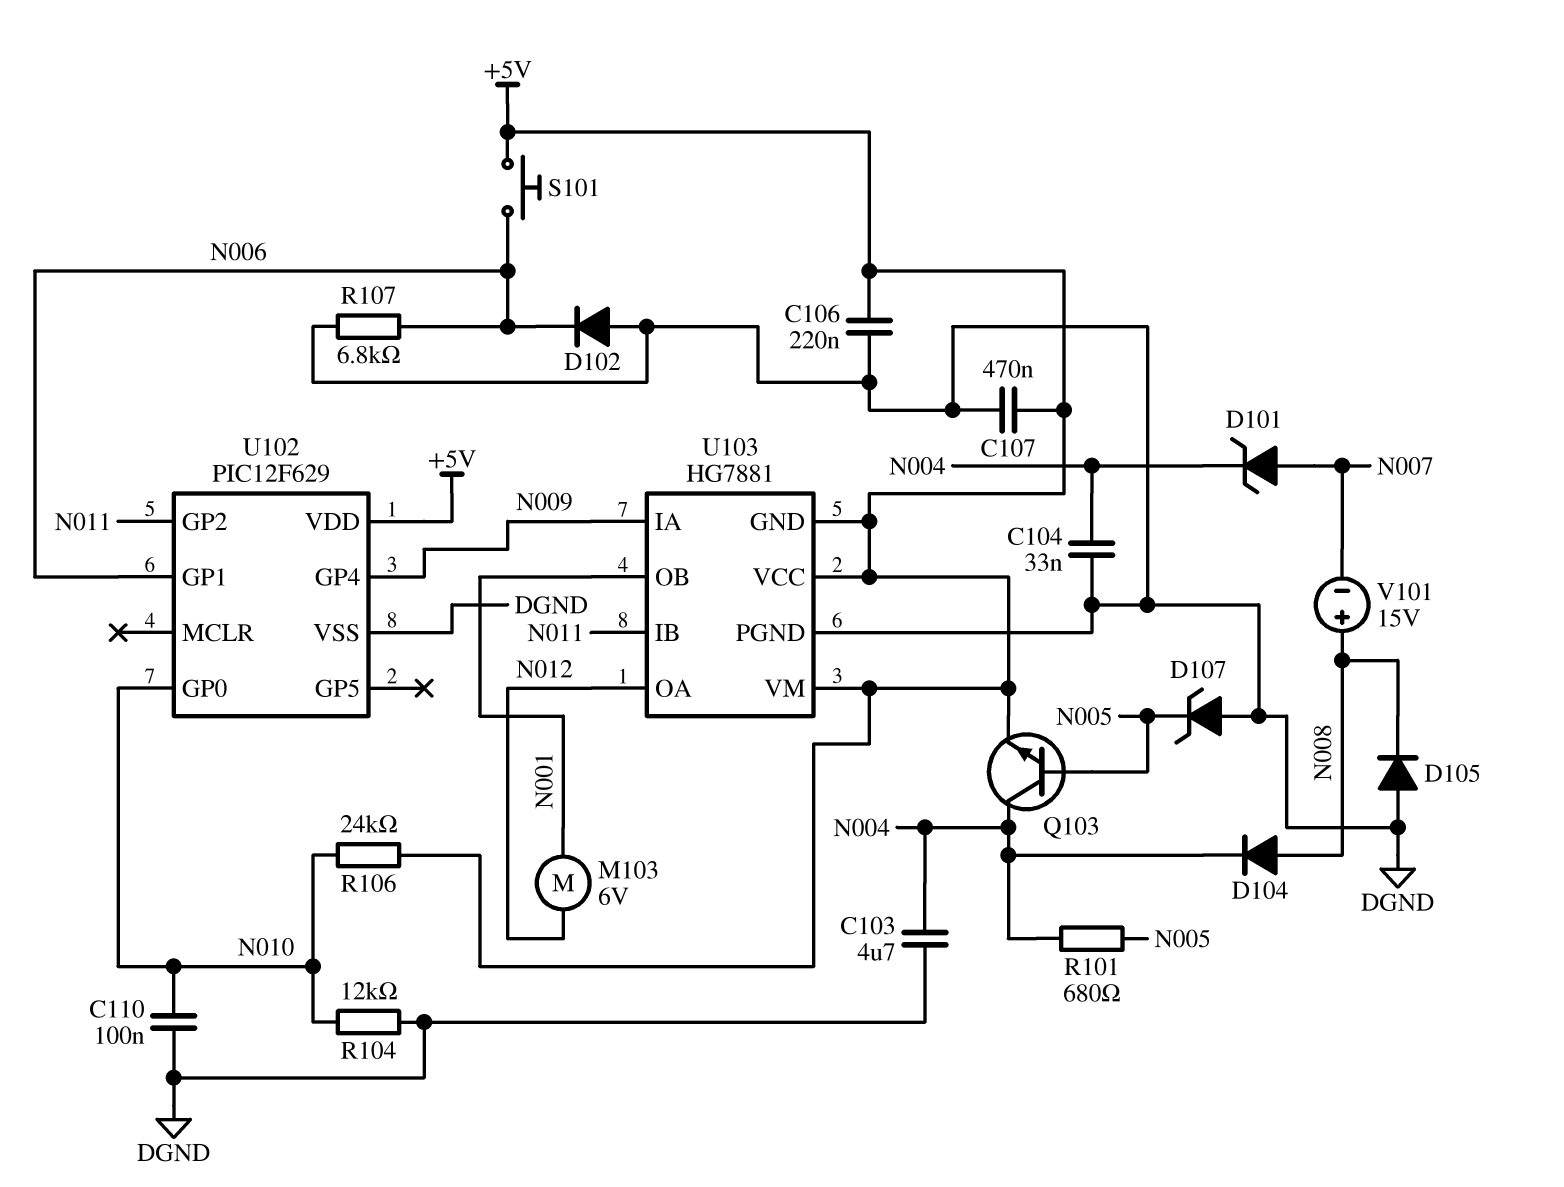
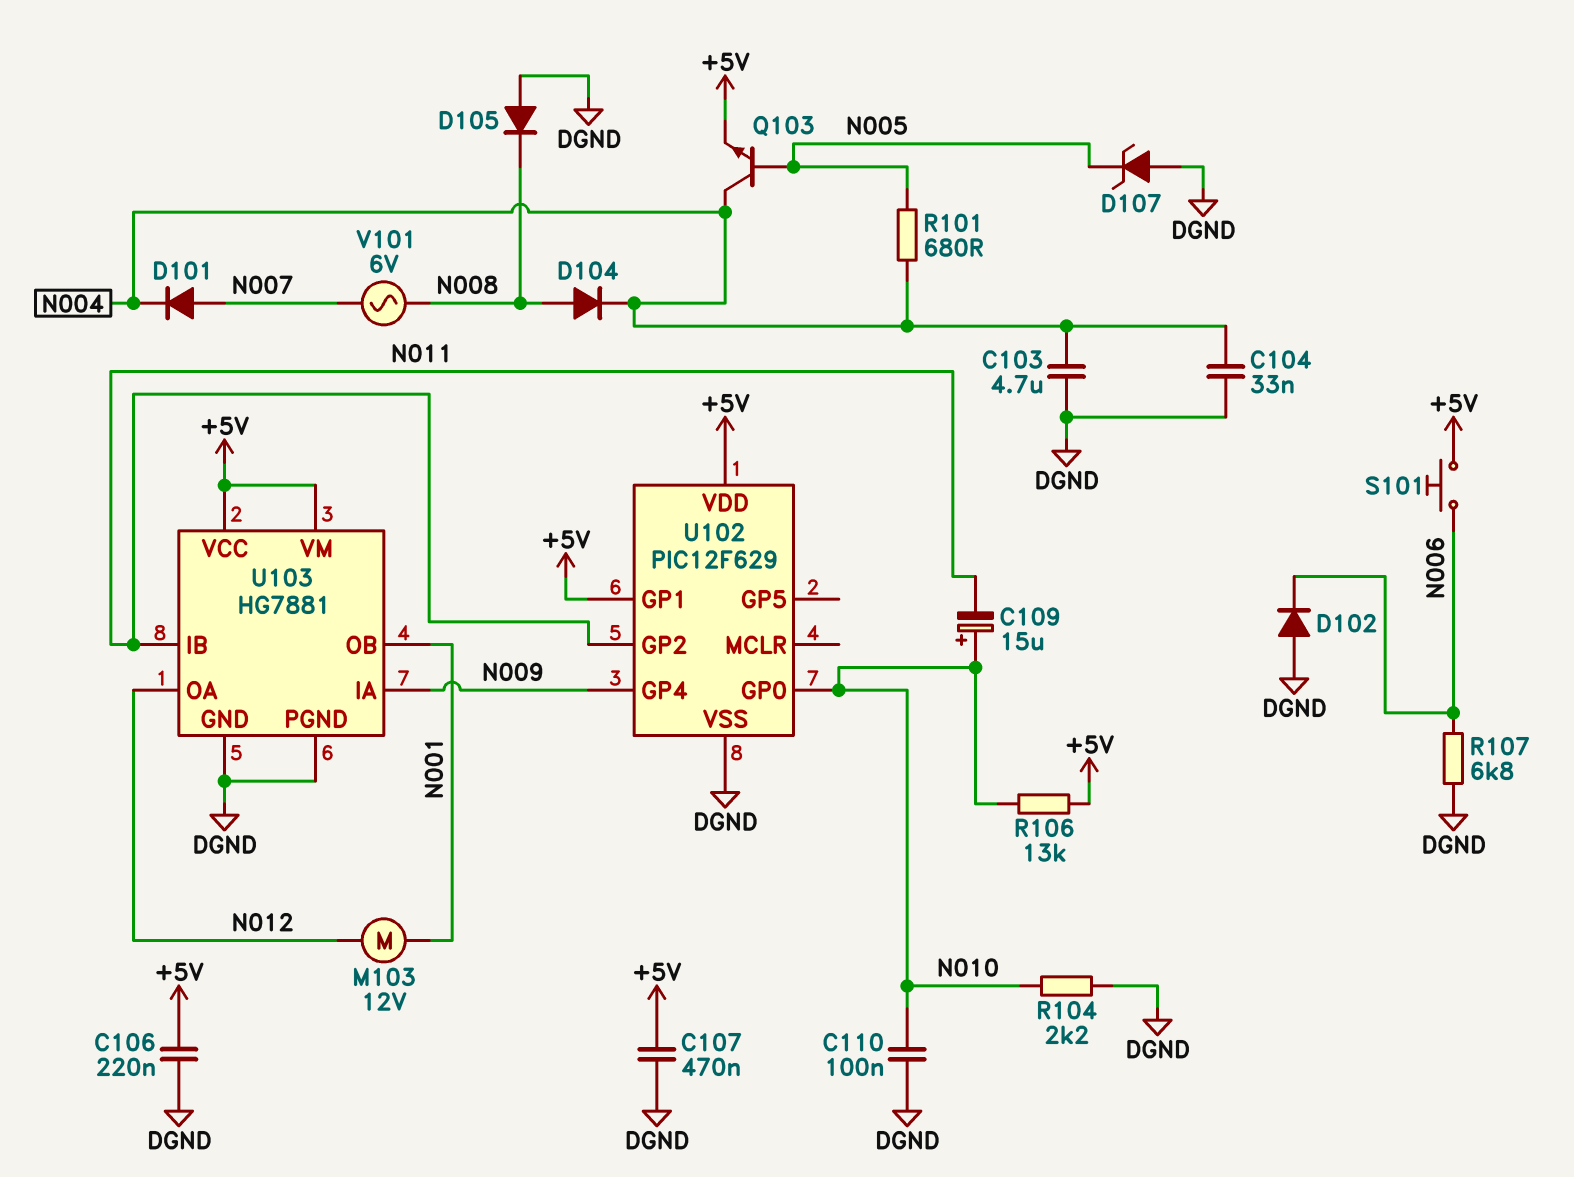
C109: none -> 15uF (plus N010, minus N011)
D101: zener (A N007, K N004) -> diode (A N007, K N004)
M103: motor 6V (N001, N012) -> motor 12V (N001, N012)
R104: 12k (DGND, N010) -> 2.2k (DGND, N010)
R106: 24k (+5V, N010) -> 13k (+5V, N010)
U102 pin GP1: N006 -> +5V
U103 pin GND: +5V -> DGND
V101: 15V (plus N008, minus N007) -> AC 6V (N007, N008)

